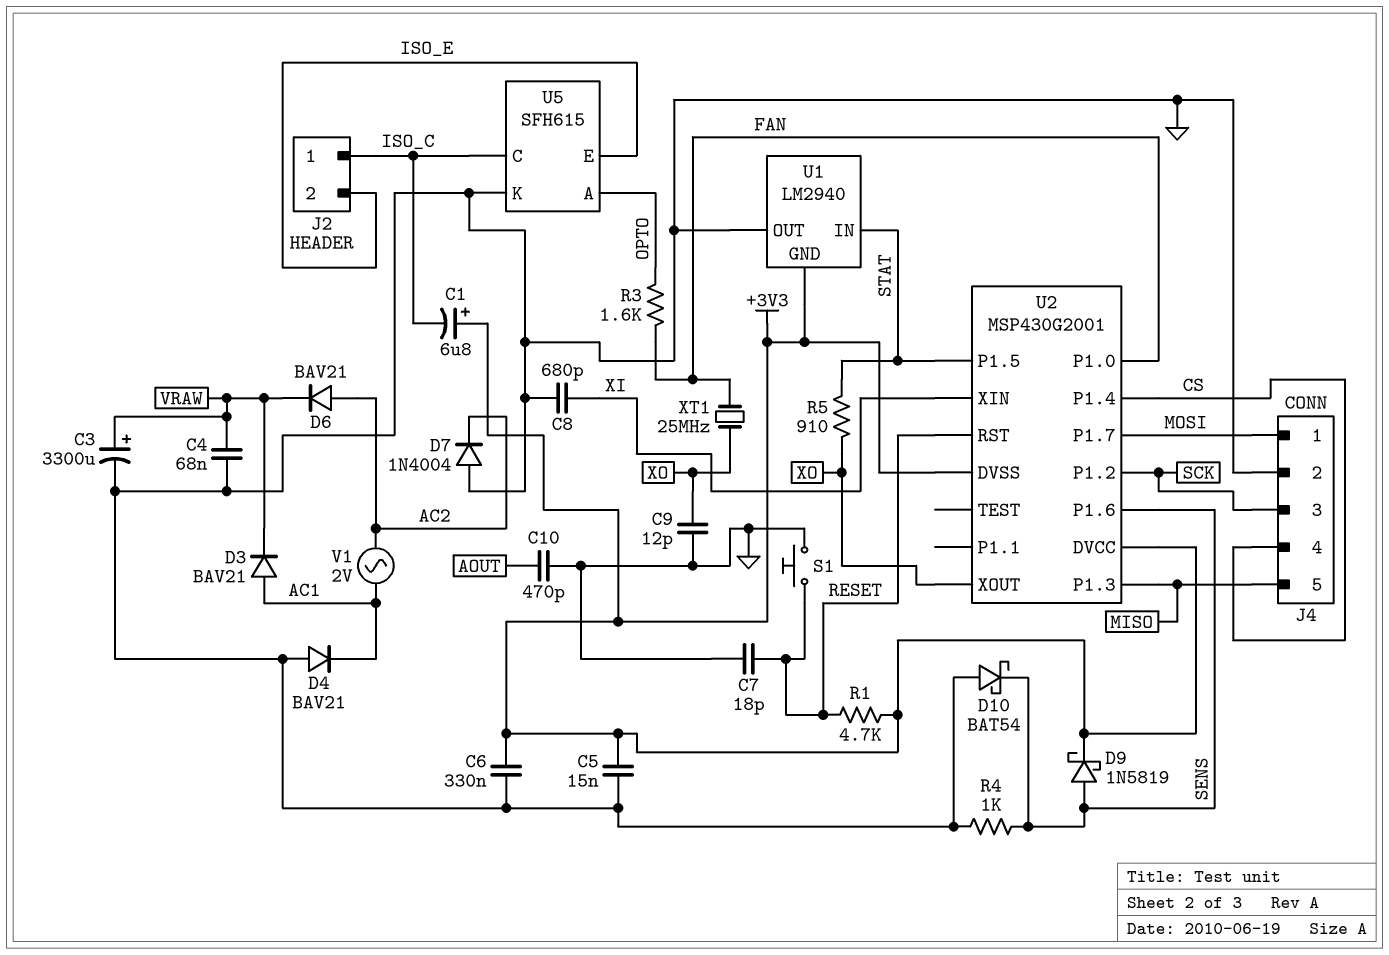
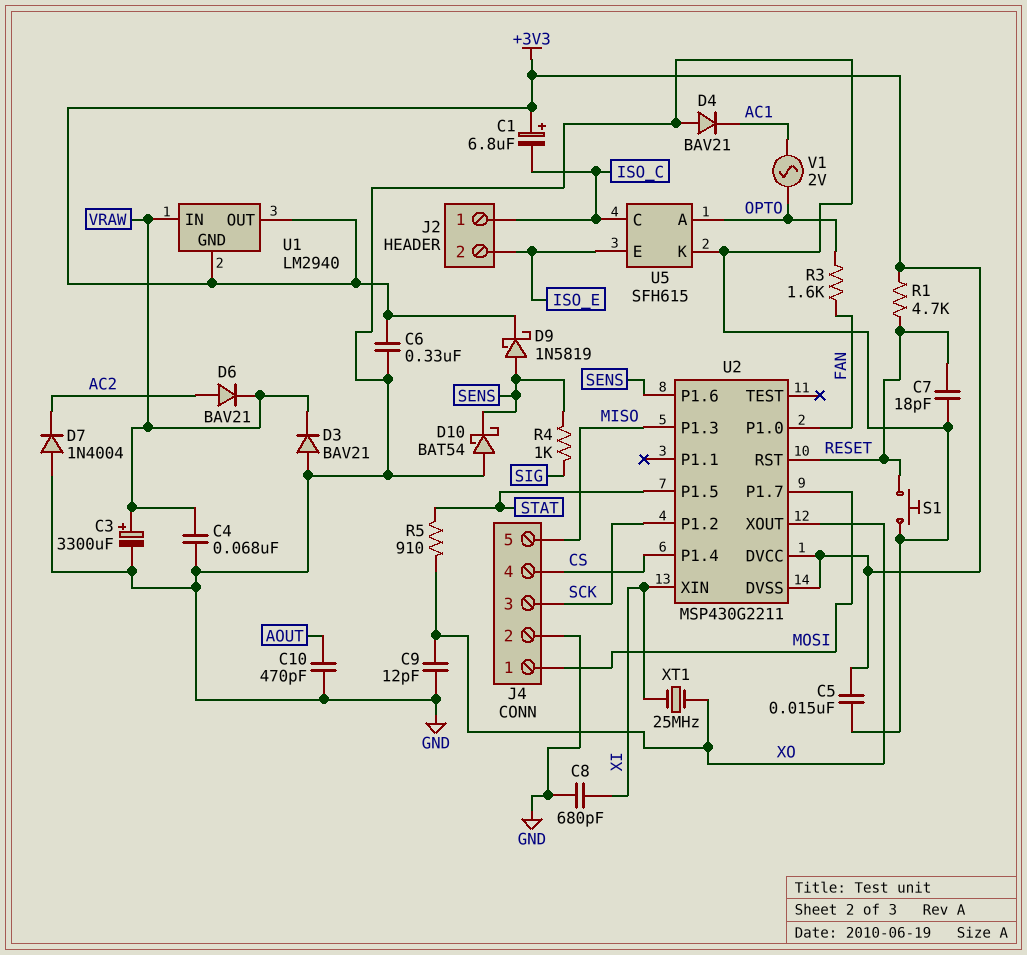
D3: diode BAV21 (A AC1, K VRAW) -> diode BAV21 (A GND, K VRAW)
R4: 1k (GND, SENS) -> 1k (SENS, SIG)
U1 pin IN: STAT -> VRAW
U1 pin OUT: GND -> +3V3
U2: MSP430G2001 -> MSP430G2211
V1: AC 2V (AC1, AC2) -> AC 2V (AC1, OPTO)
XT1: 25MHz (FAN, XO) -> 25MHz (XI, XO)

